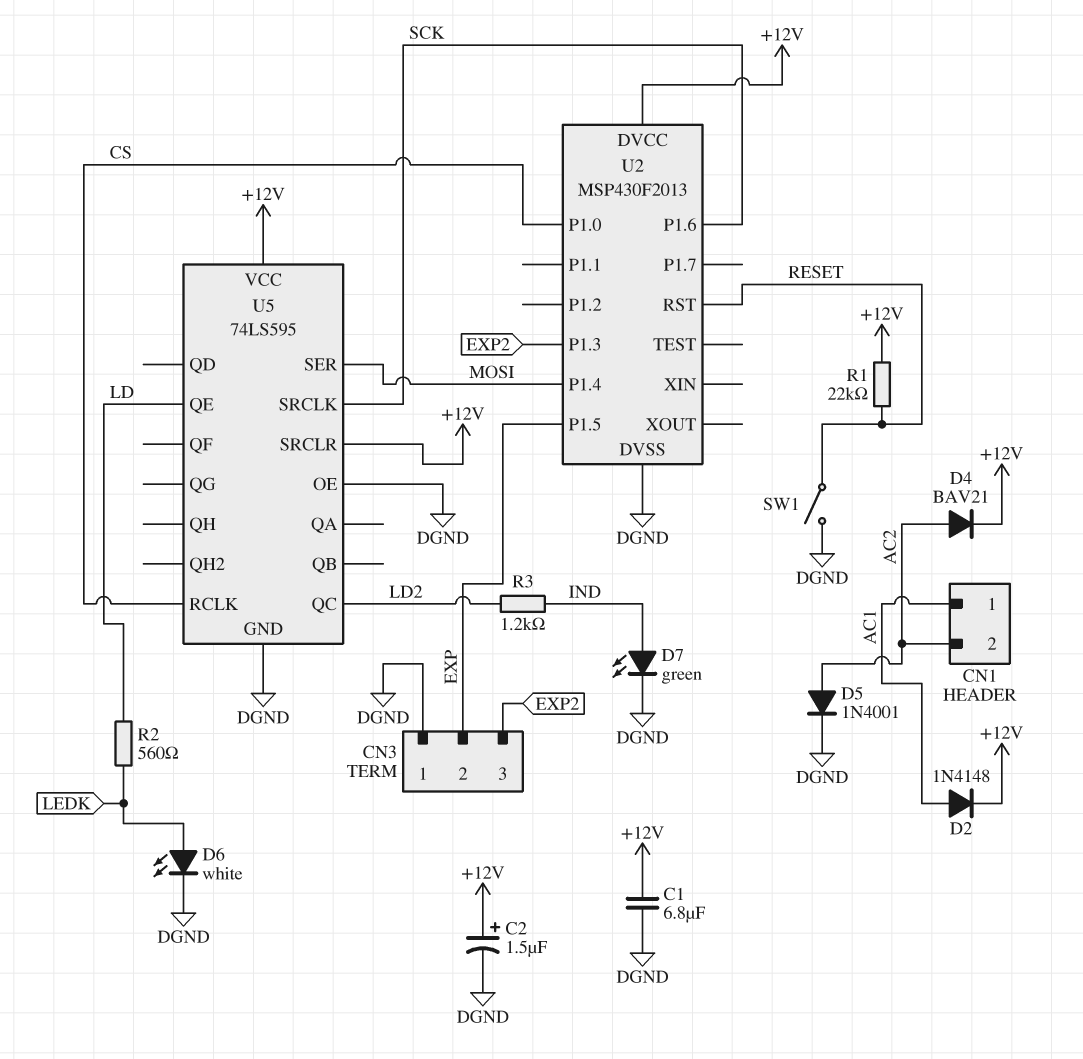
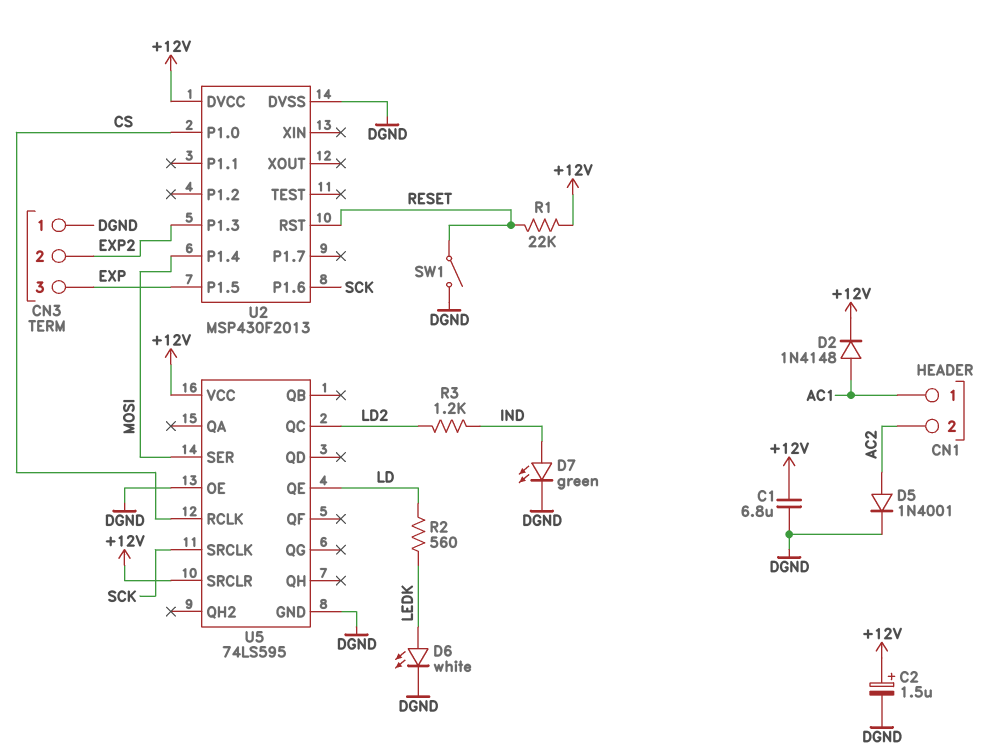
CN3 pin 2: EXP -> EXP2
CN3 pin 3: EXP2 -> EXP
D4: diode BAV21 (A AC2, K +12V) -> none

